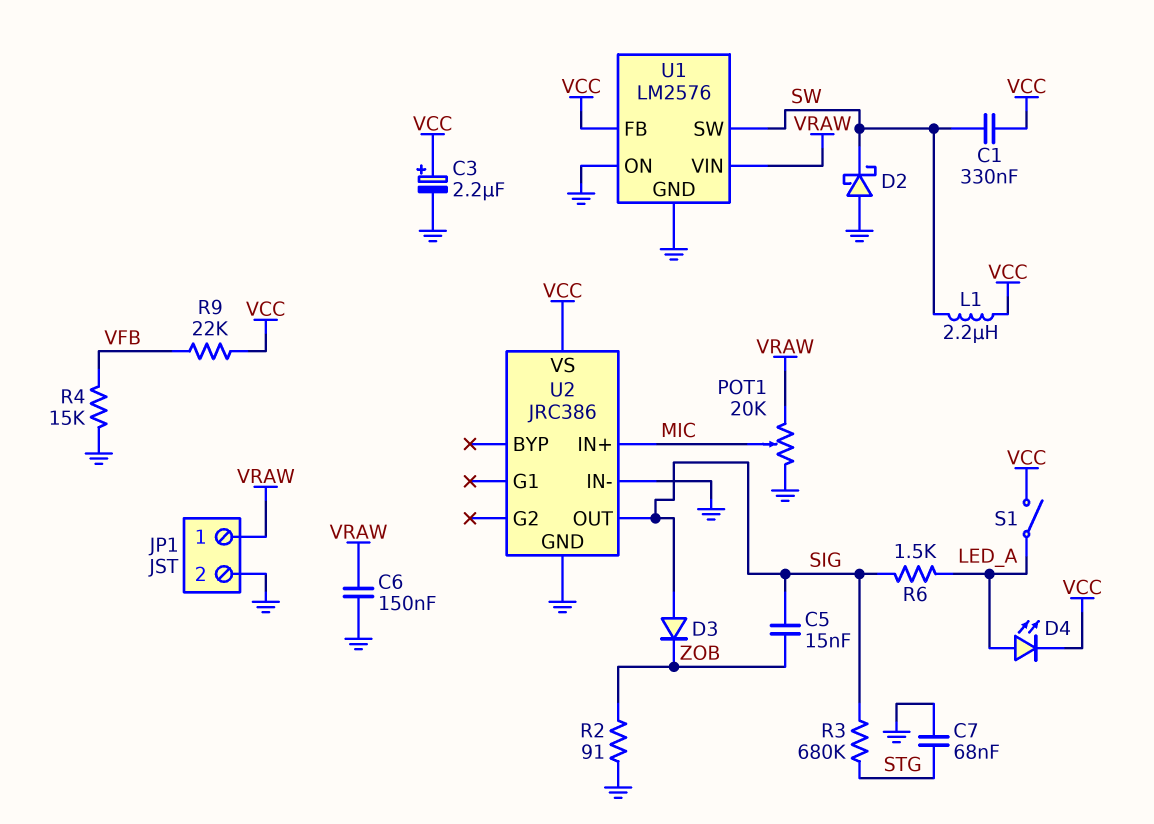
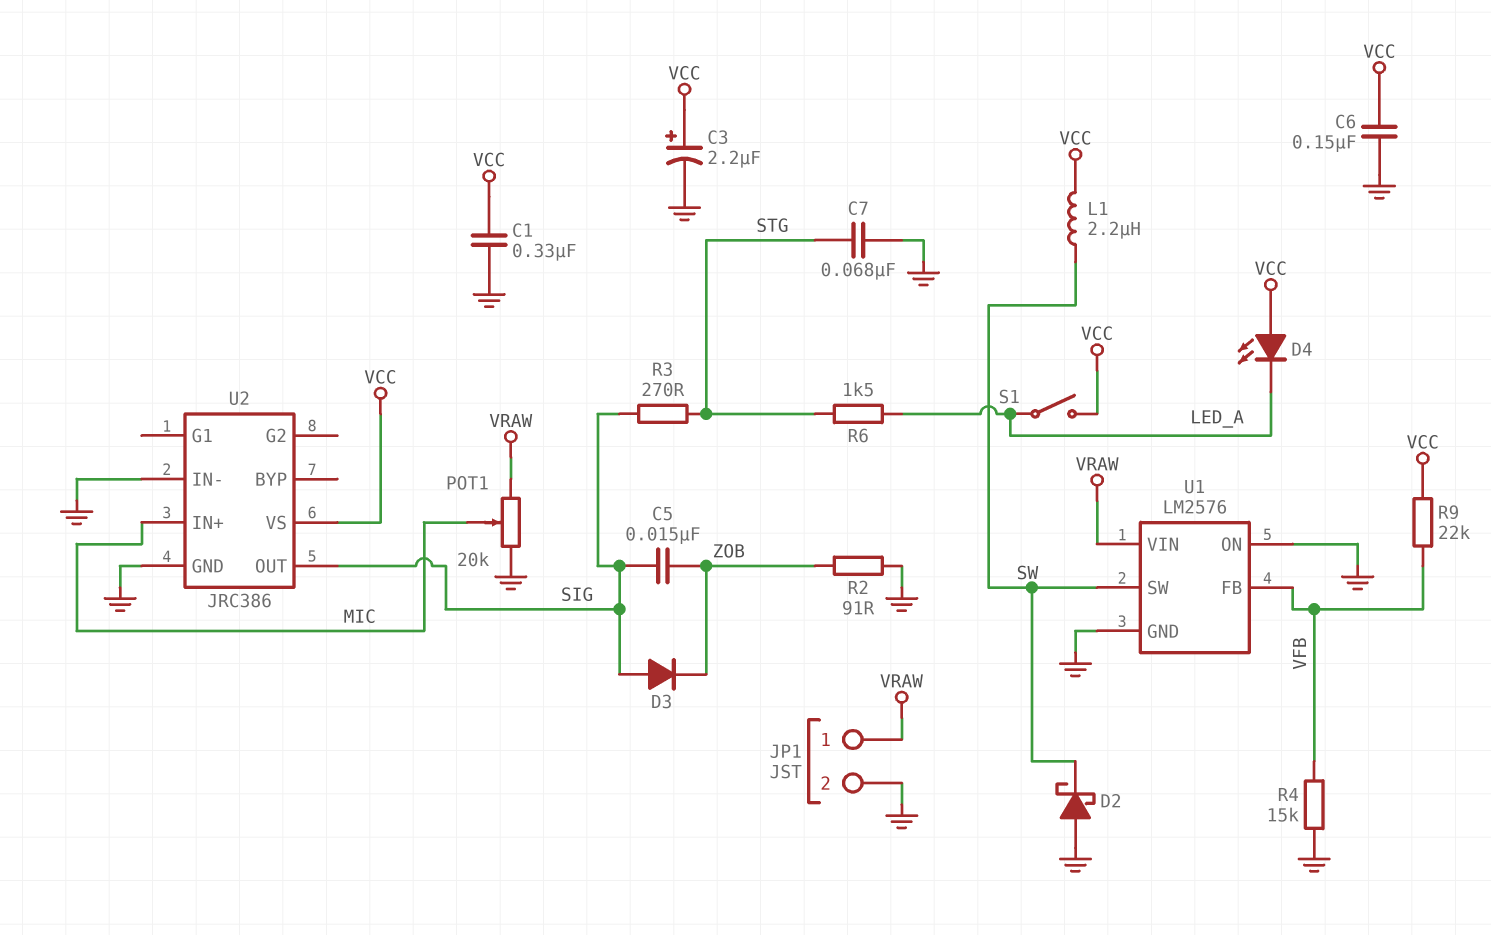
C1: 330nF (SW, VCC) -> 330nF (GND, VCC)
C6: 150nF (GND, VRAW) -> 150nF (GND, VCC)
D4: LED (A LED_A, K VCC) -> LED (A VCC, K LED_A)
R3: 680k (SIG, STG) -> 270 (SIG, STG)
R6: 1.5k (LED_A, SIG) -> 1.5k (LED_A, STG)
U1 pin FB: VCC -> VFB

